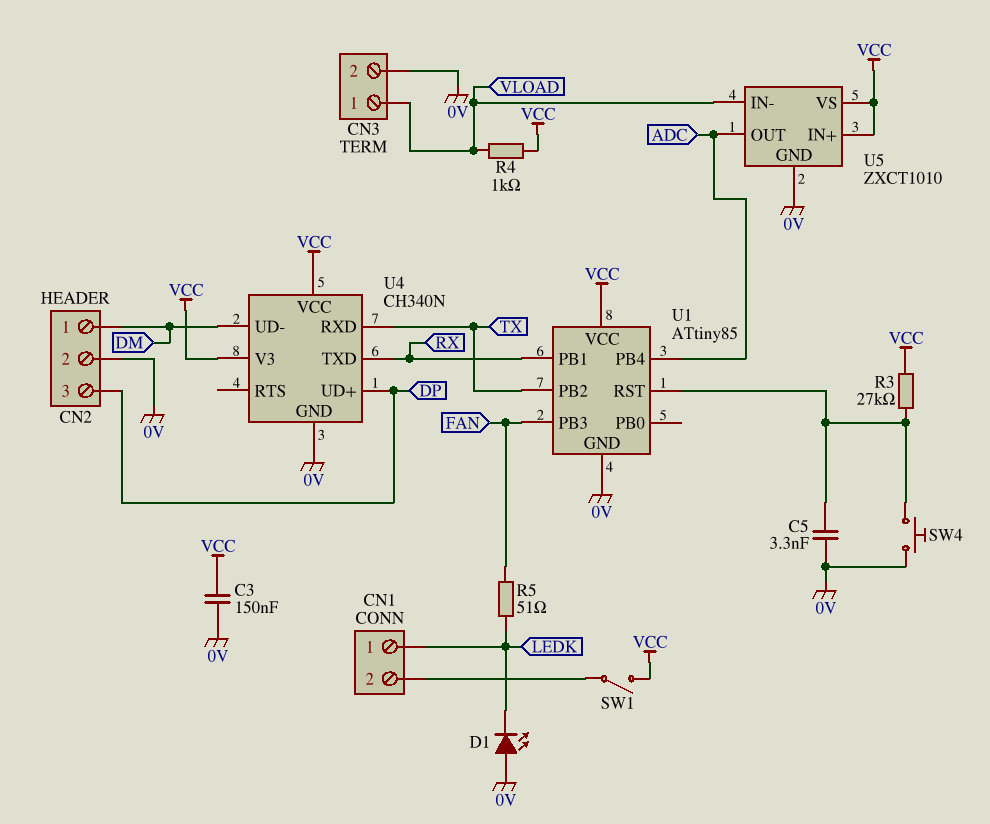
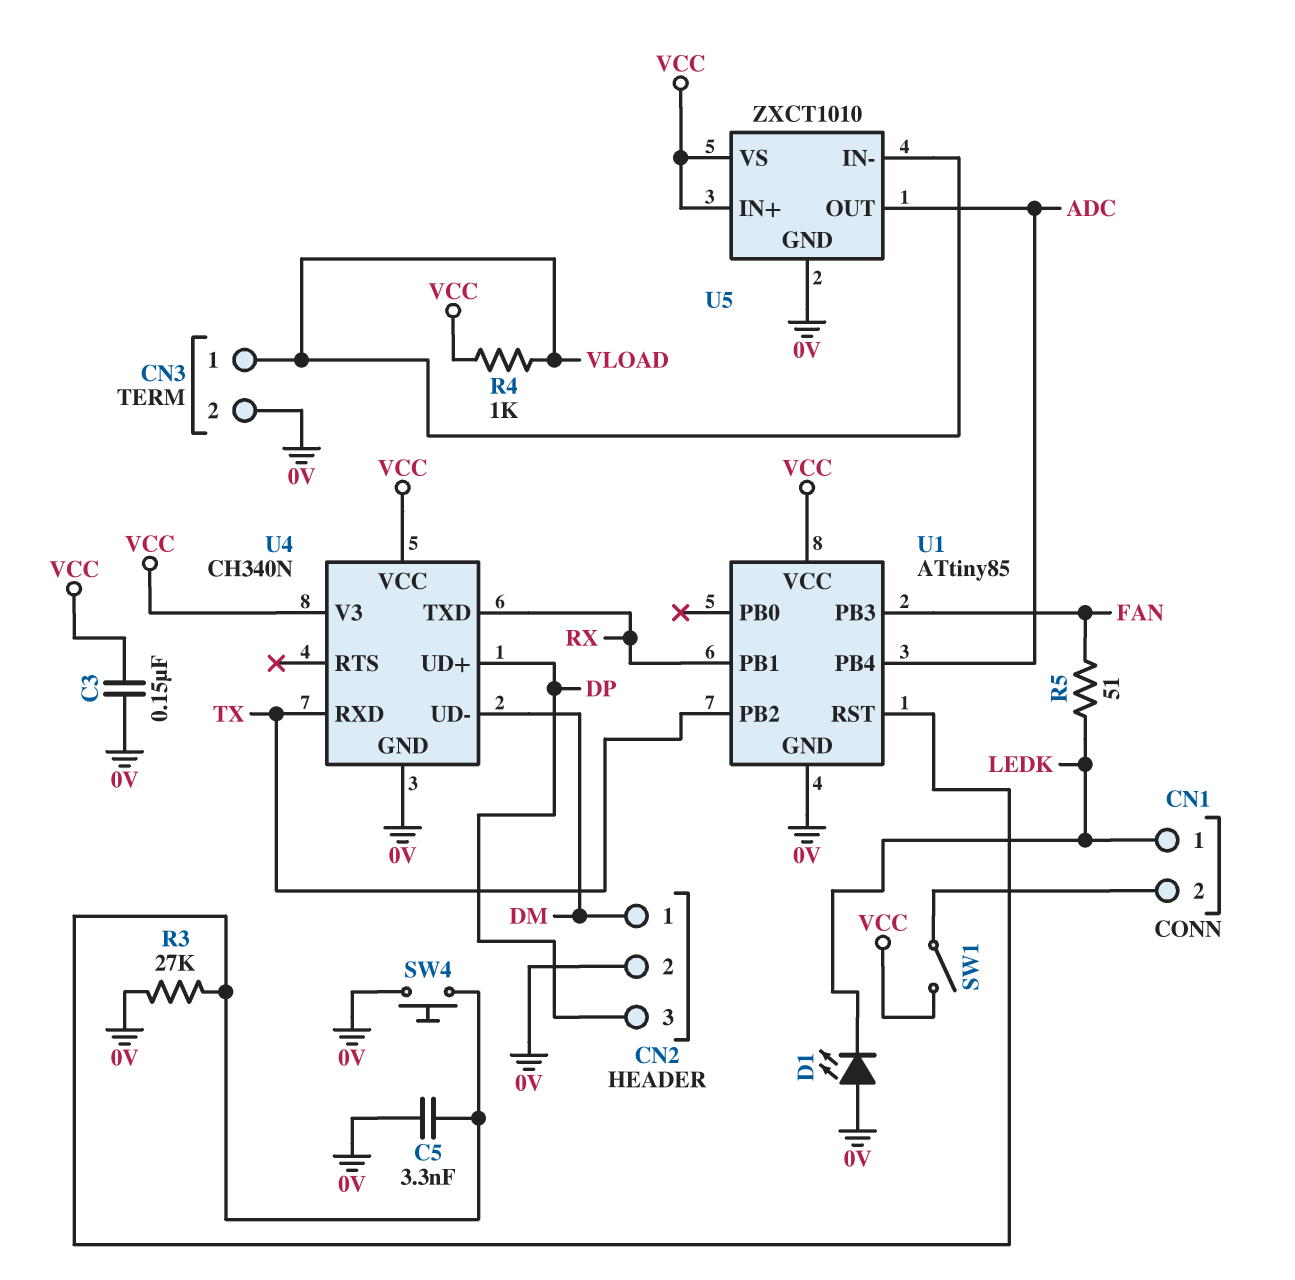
R3: 27k (U1/RST, VCC) -> 27k (0V, U1/RST)

